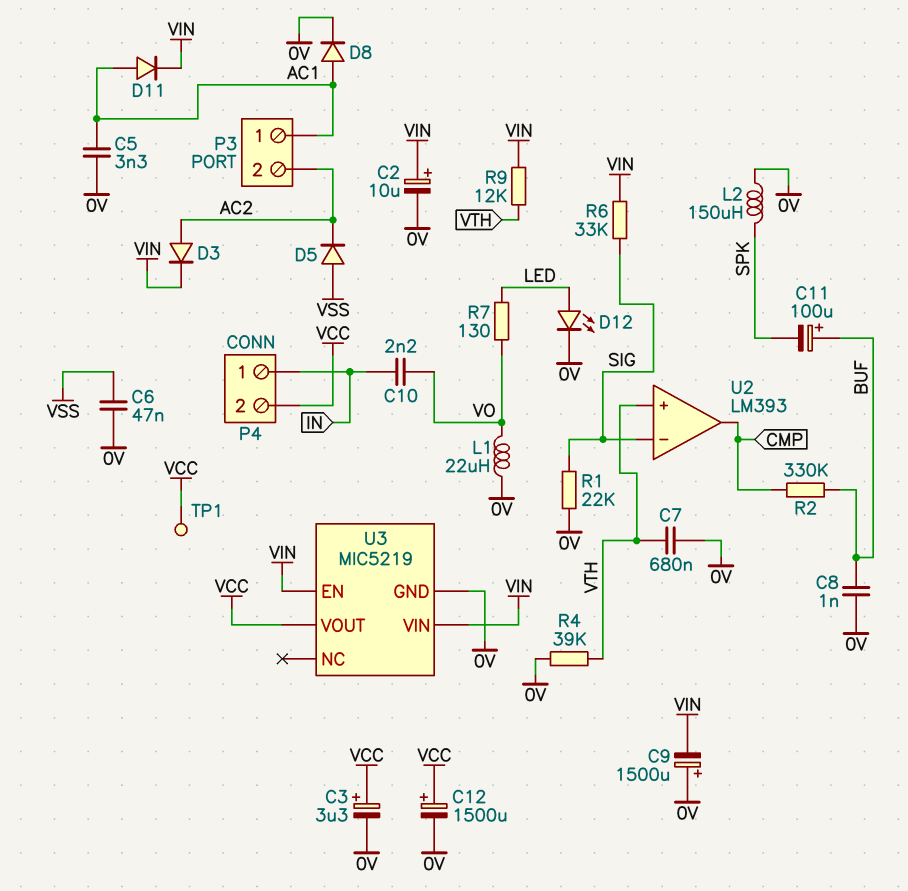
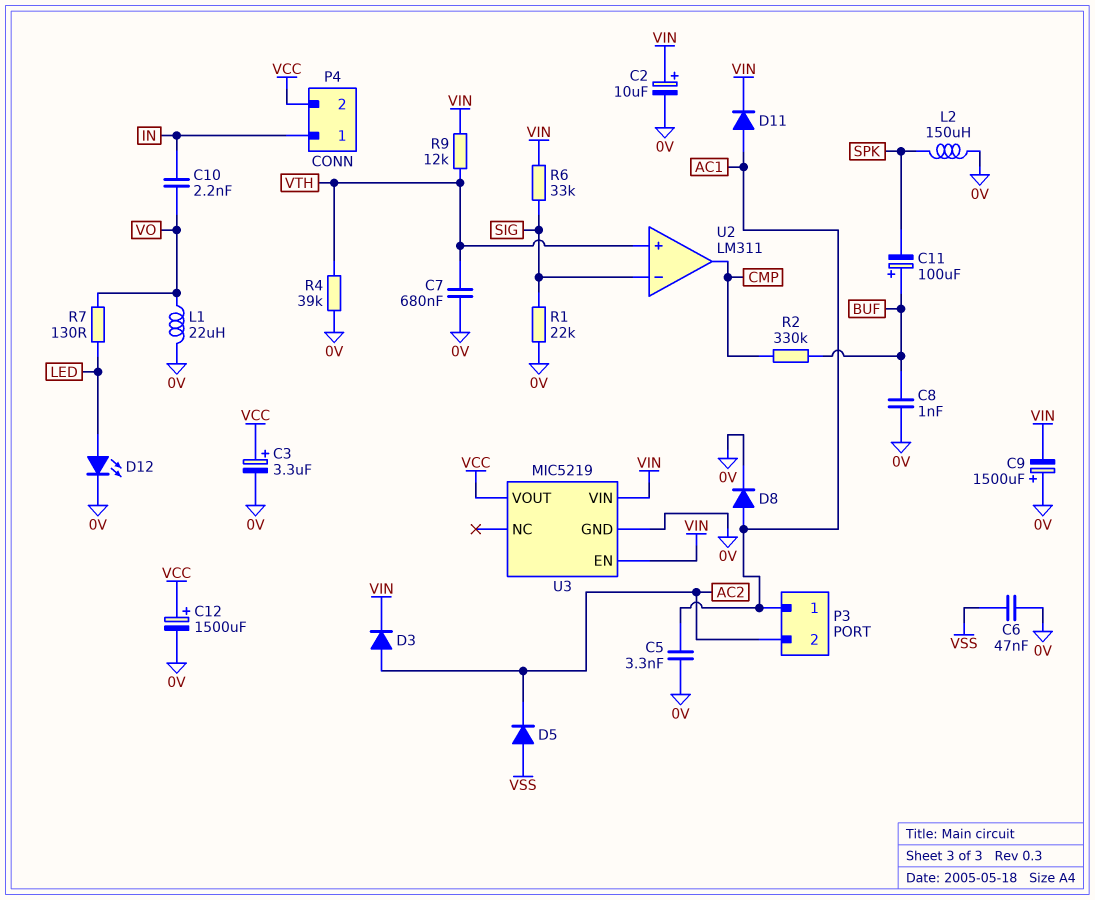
TP1: test point (VCC) -> none
U2: LM393 -> LM311

